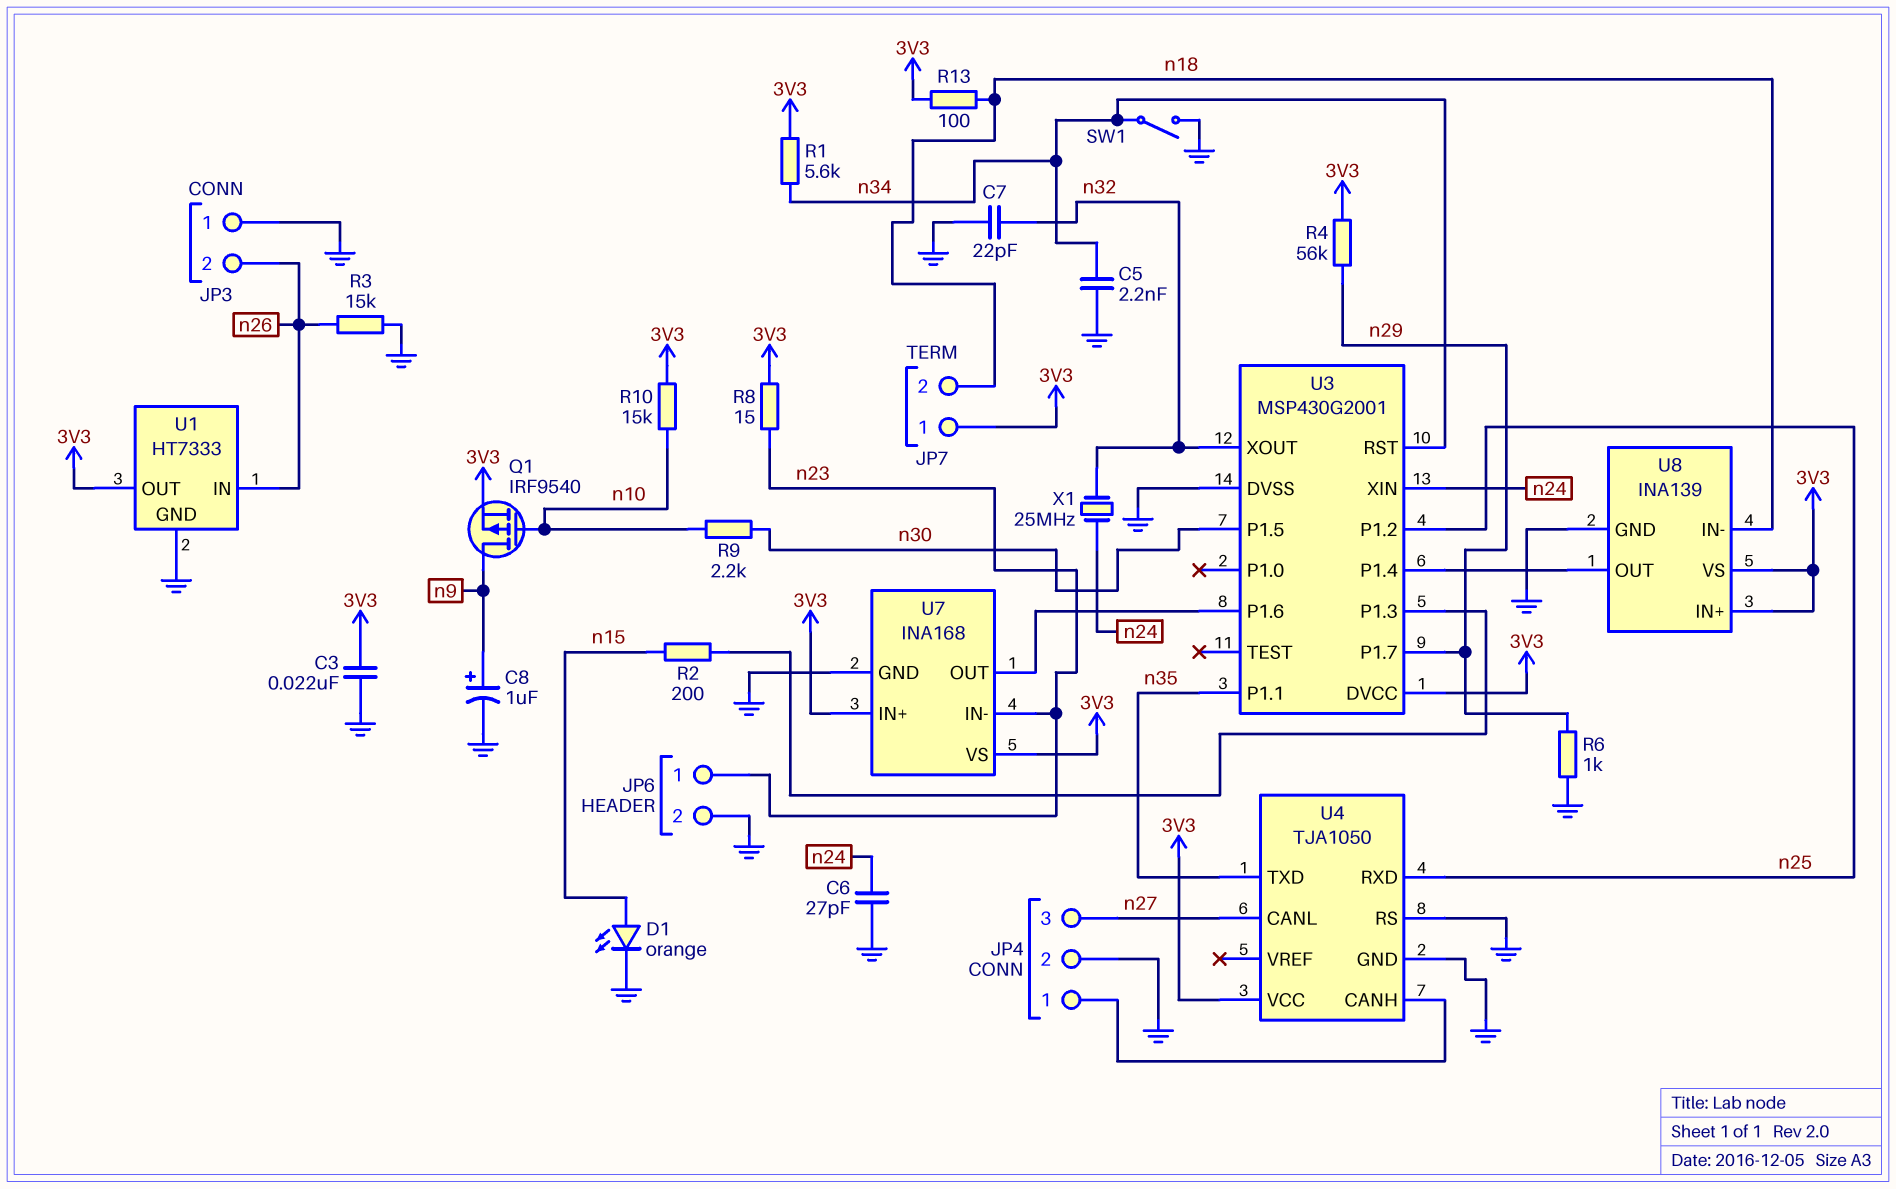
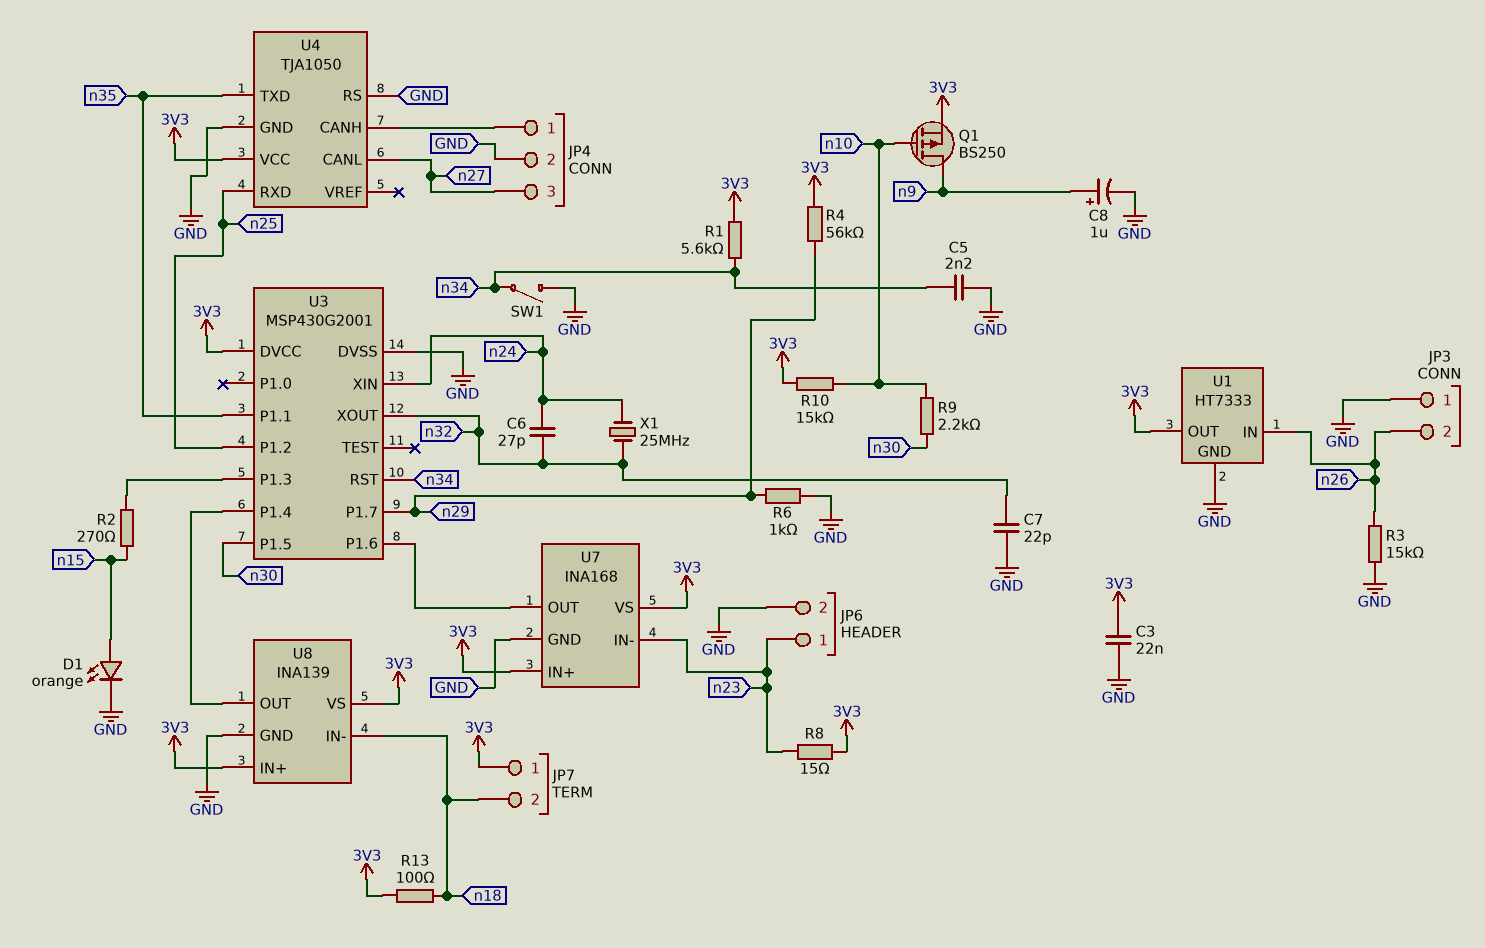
C6: 27pF (GND, n24) -> 27pF (n24, n32)
Q1: PMOS IRF9540 (G n10, D n9, S 3V3) -> PMOS BS250 (G n10, D n9, S 3V3)
R2: 200 (U3/P1.3, n15) -> 270 (U3/P1.3, n15)

